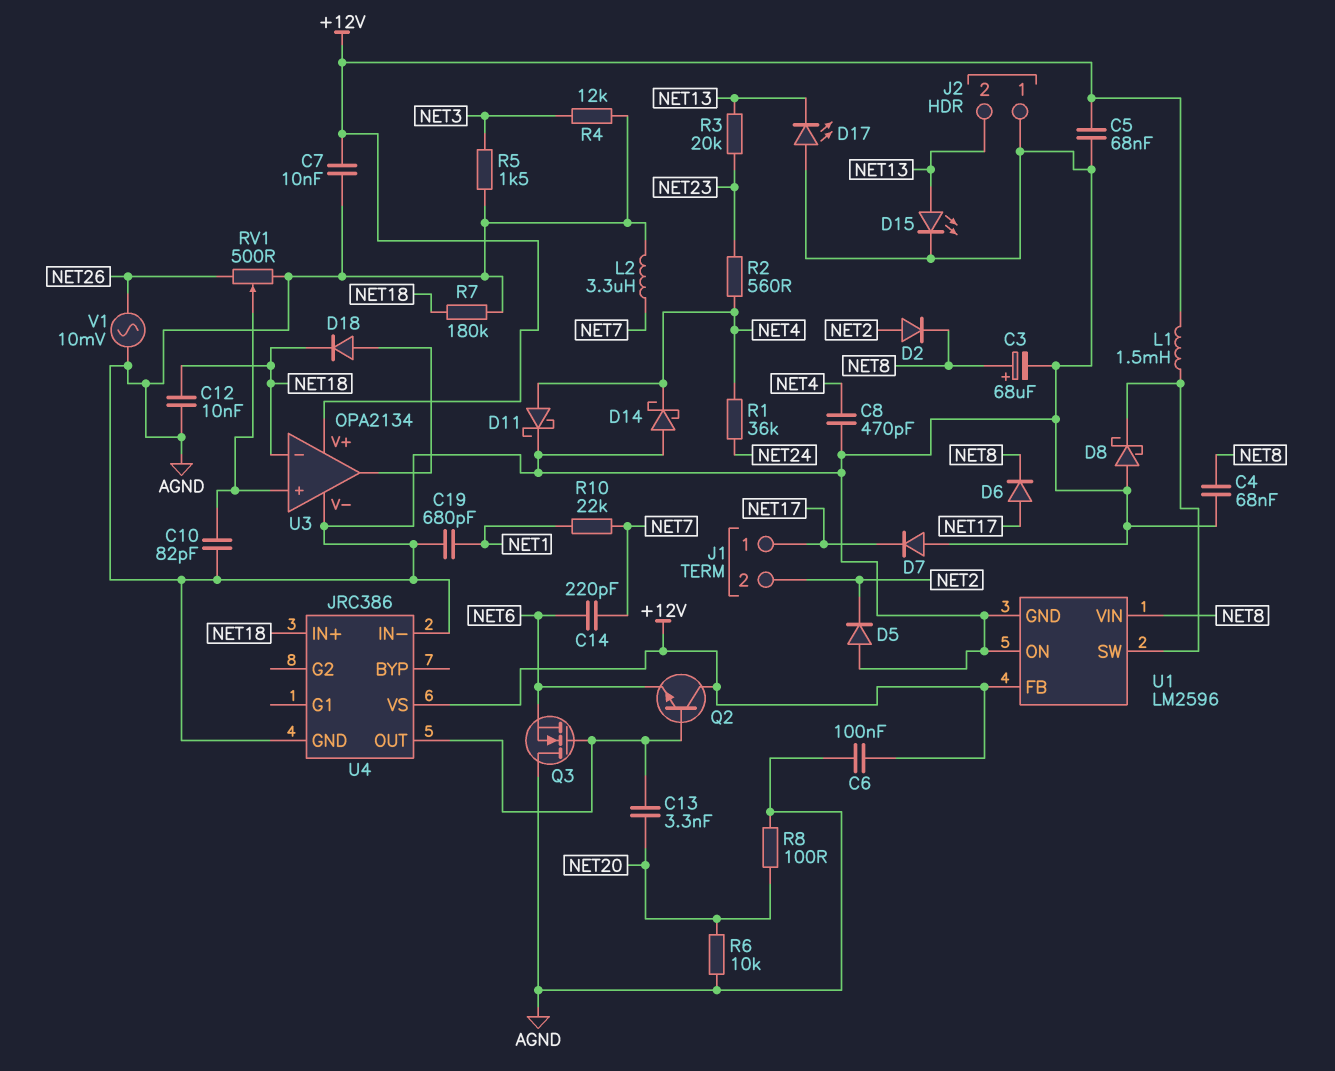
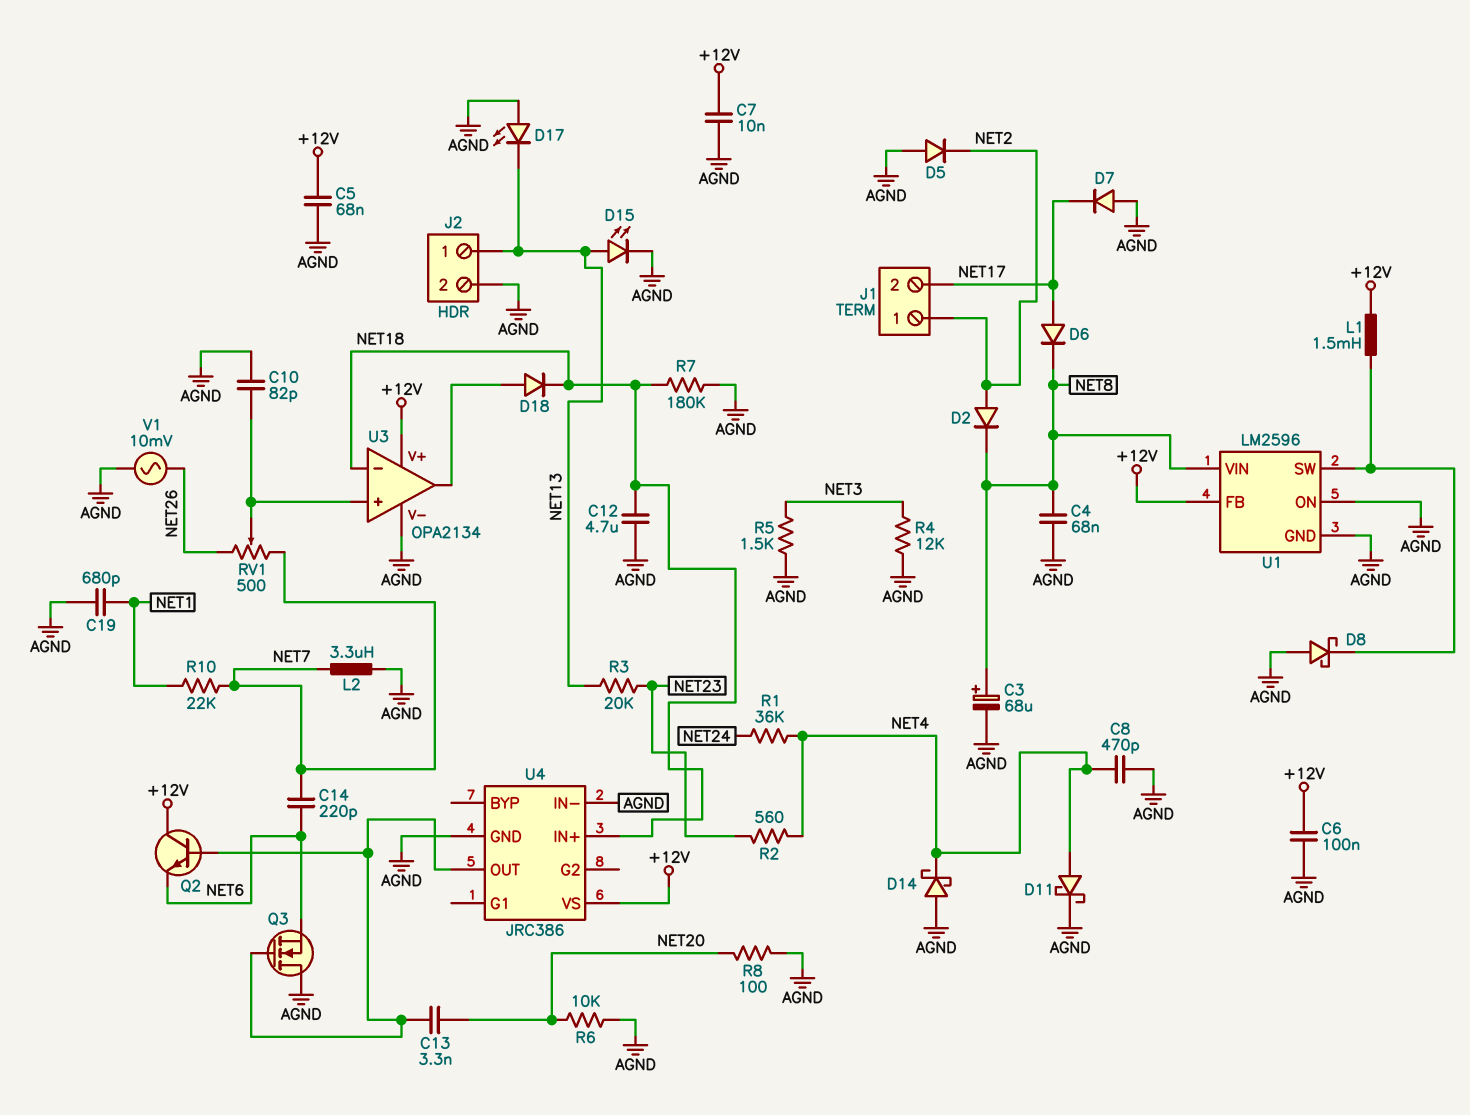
C12: 10nF (AGND, NET18) -> 4.7uF (AGND, NET18)
J1 pin 1: NET17 -> NET2
J1 pin 2: NET2 -> NET17
J2 pin 1: AGND -> NET13
J2 pin 2: NET13 -> AGND
RV1: 500 (AGND, NET26, wiper U3/in+) -> 500 (NET7, NET26, wiper U3/in+)

